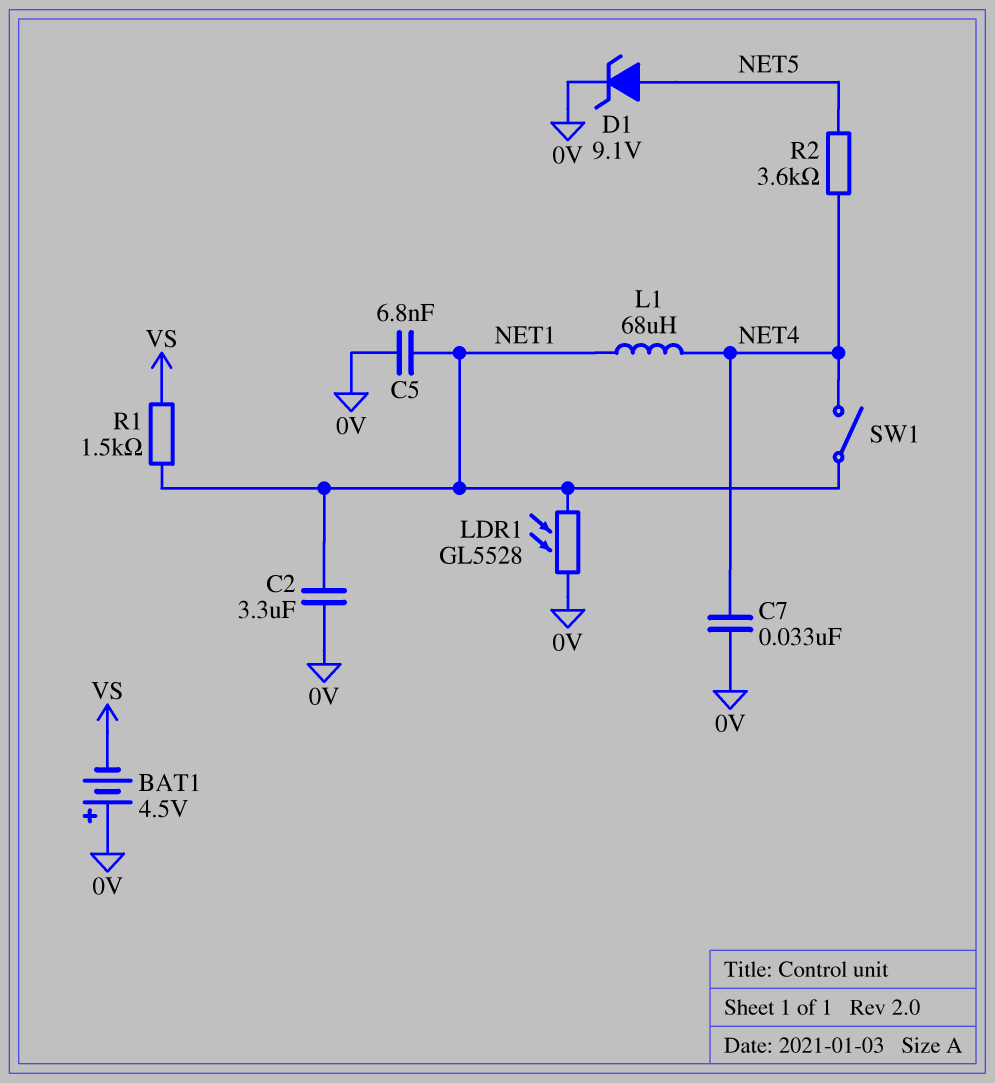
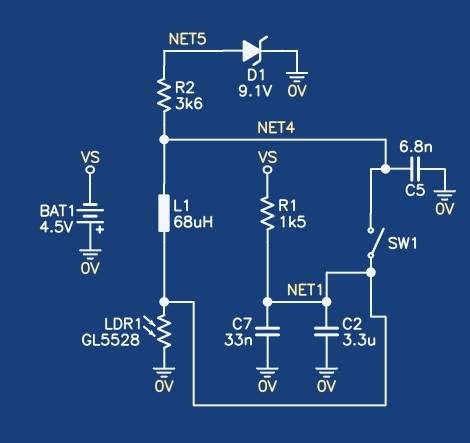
C5: 6.8nF (0V, NET1) -> 6.8nF (0V, NET4)
C7: 33nF (0V, NET4) -> 33nF (0V, NET1)

